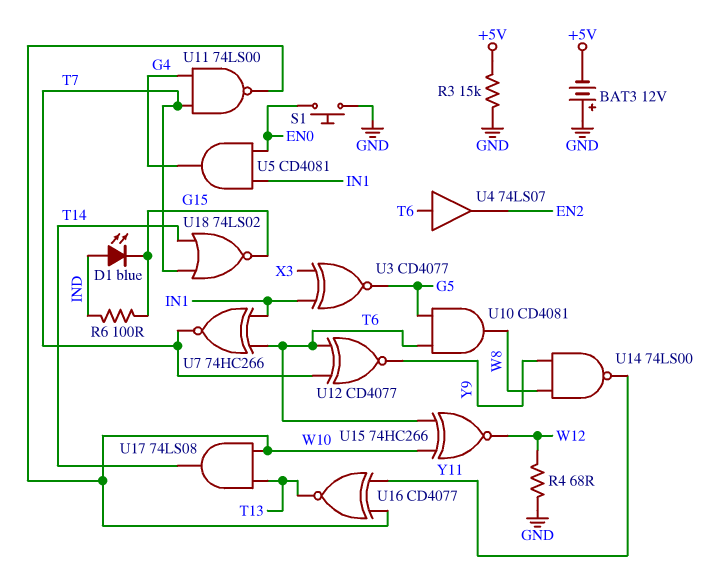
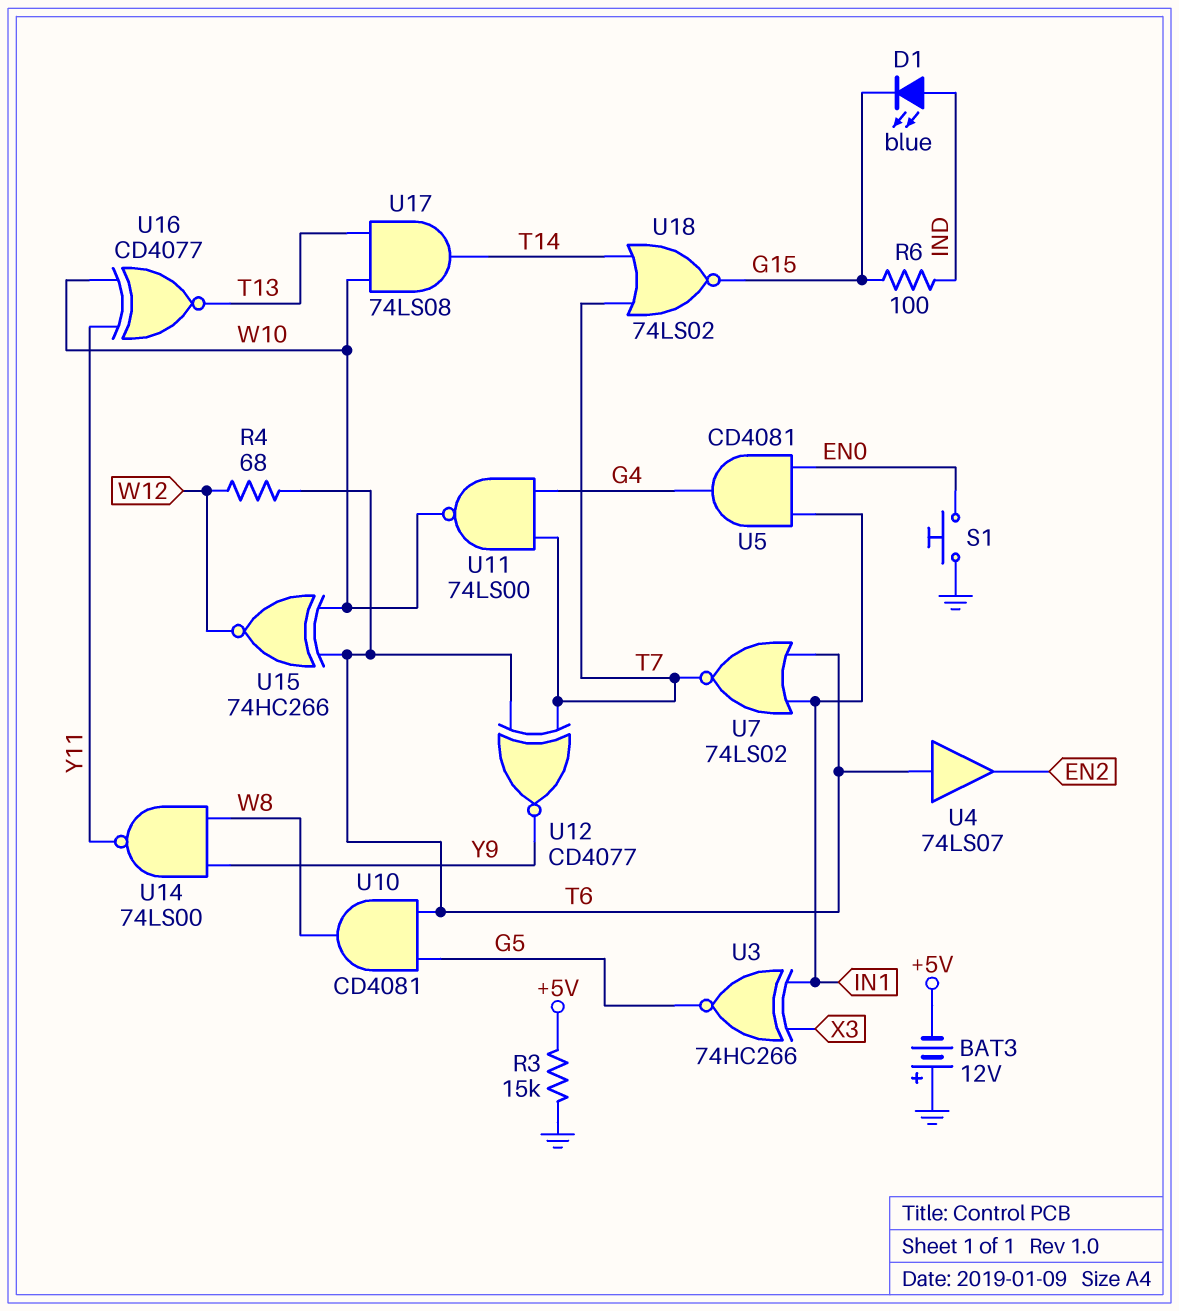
R4: 68 (GND, W12) -> 68 (T6, W12)
U3: XNOR CD4077 (in IN1, in X3, out G5) -> XNOR 74HC266 (in IN1, in X3, out G5)
U7: XNOR 74HC266 (in IN1, in T6, out T7) -> NOR 74LS02 (in IN1, in T6, out T7)

